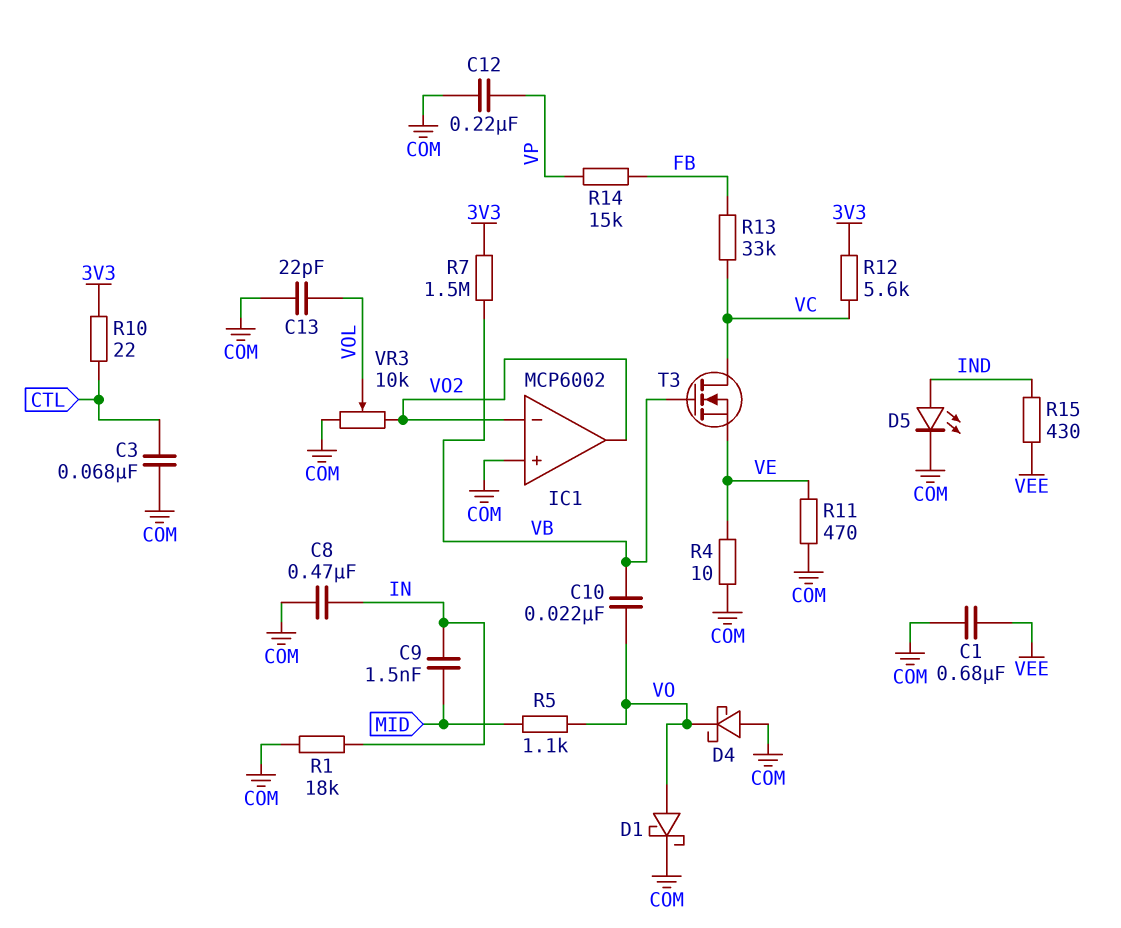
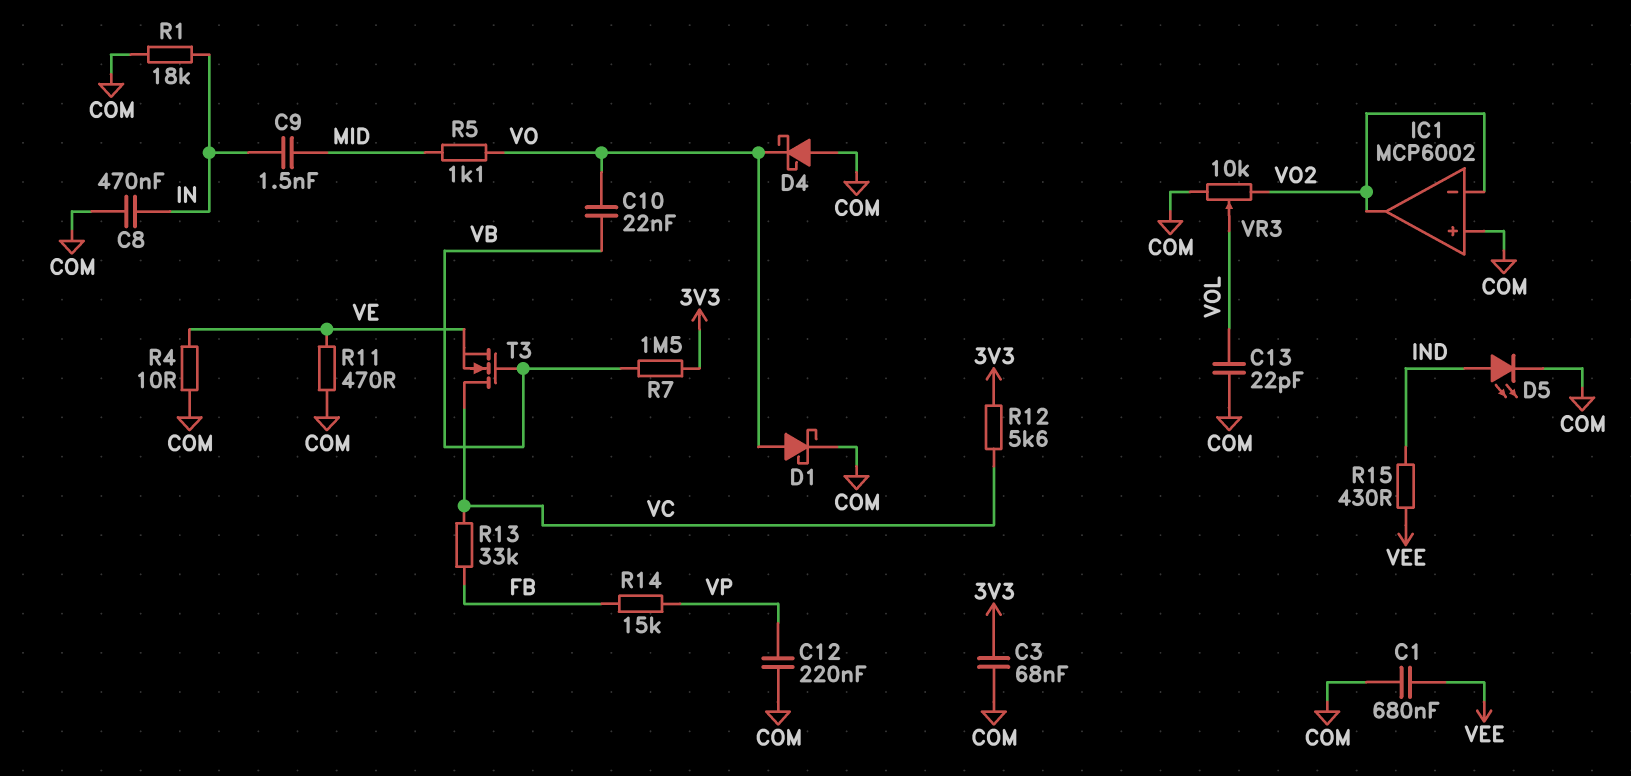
C3: 68nF (COM, CTL) -> 68nF (3V3, COM)
R10: 22 (3V3, CTL) -> none

